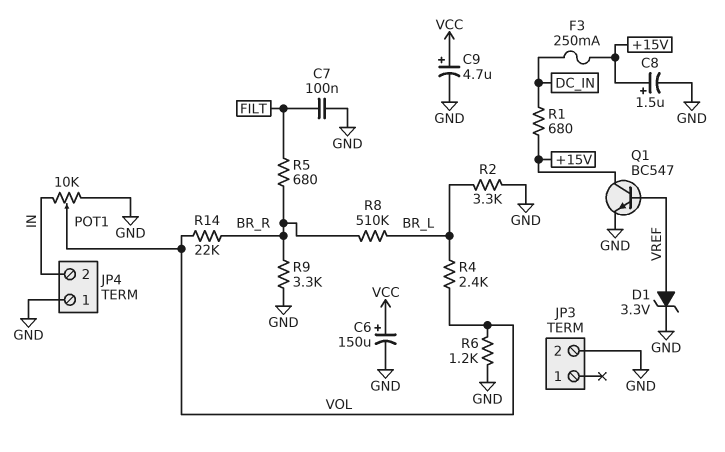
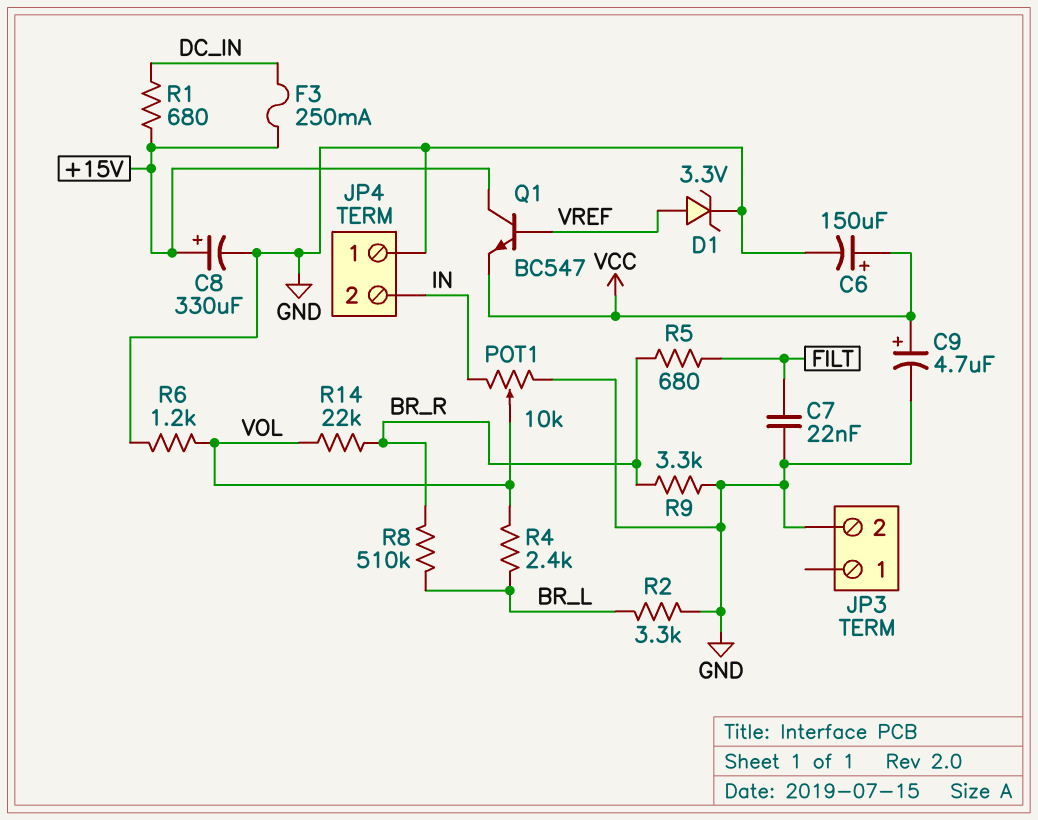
C7: 100nF (FILT, GND) -> 22nF (FILT, GND)
C8: 1.5uF (plus +15V, minus GND) -> 330uF (plus +15V, minus GND)
Q1: NPN BC547 (B VREF, C +15V, E GND) -> NPN BC547 (B VREF, C +15V, E VCC)

